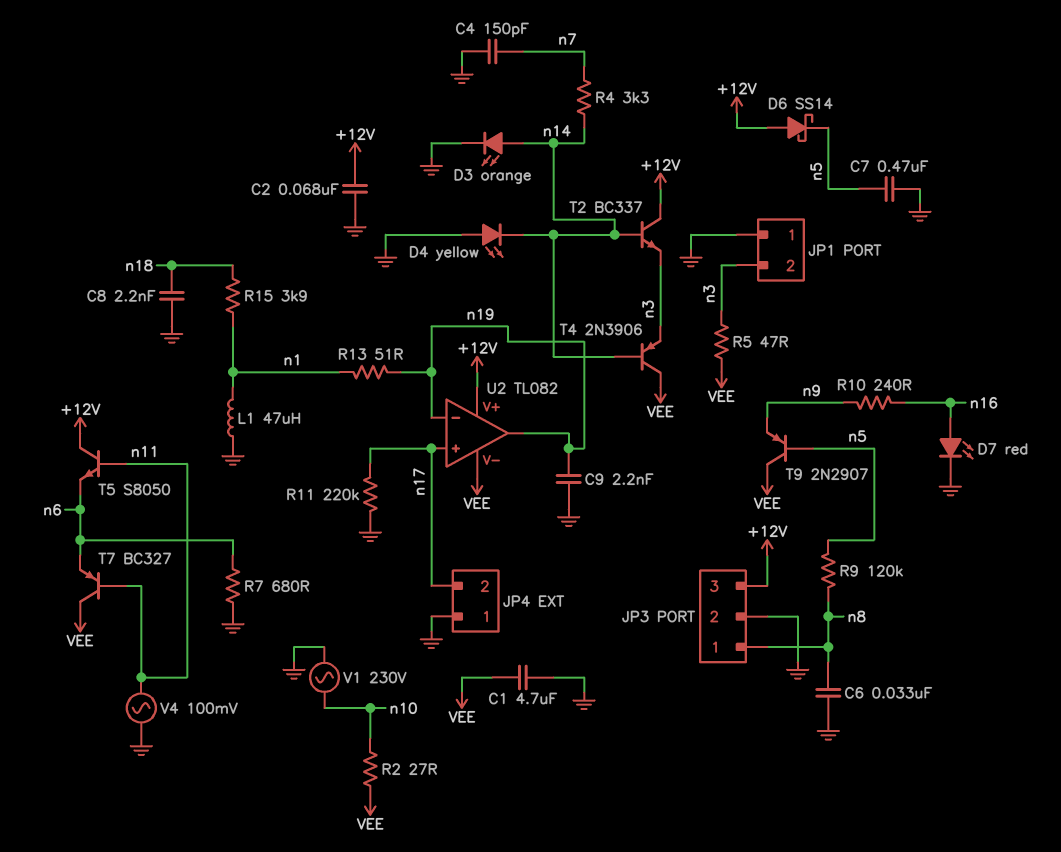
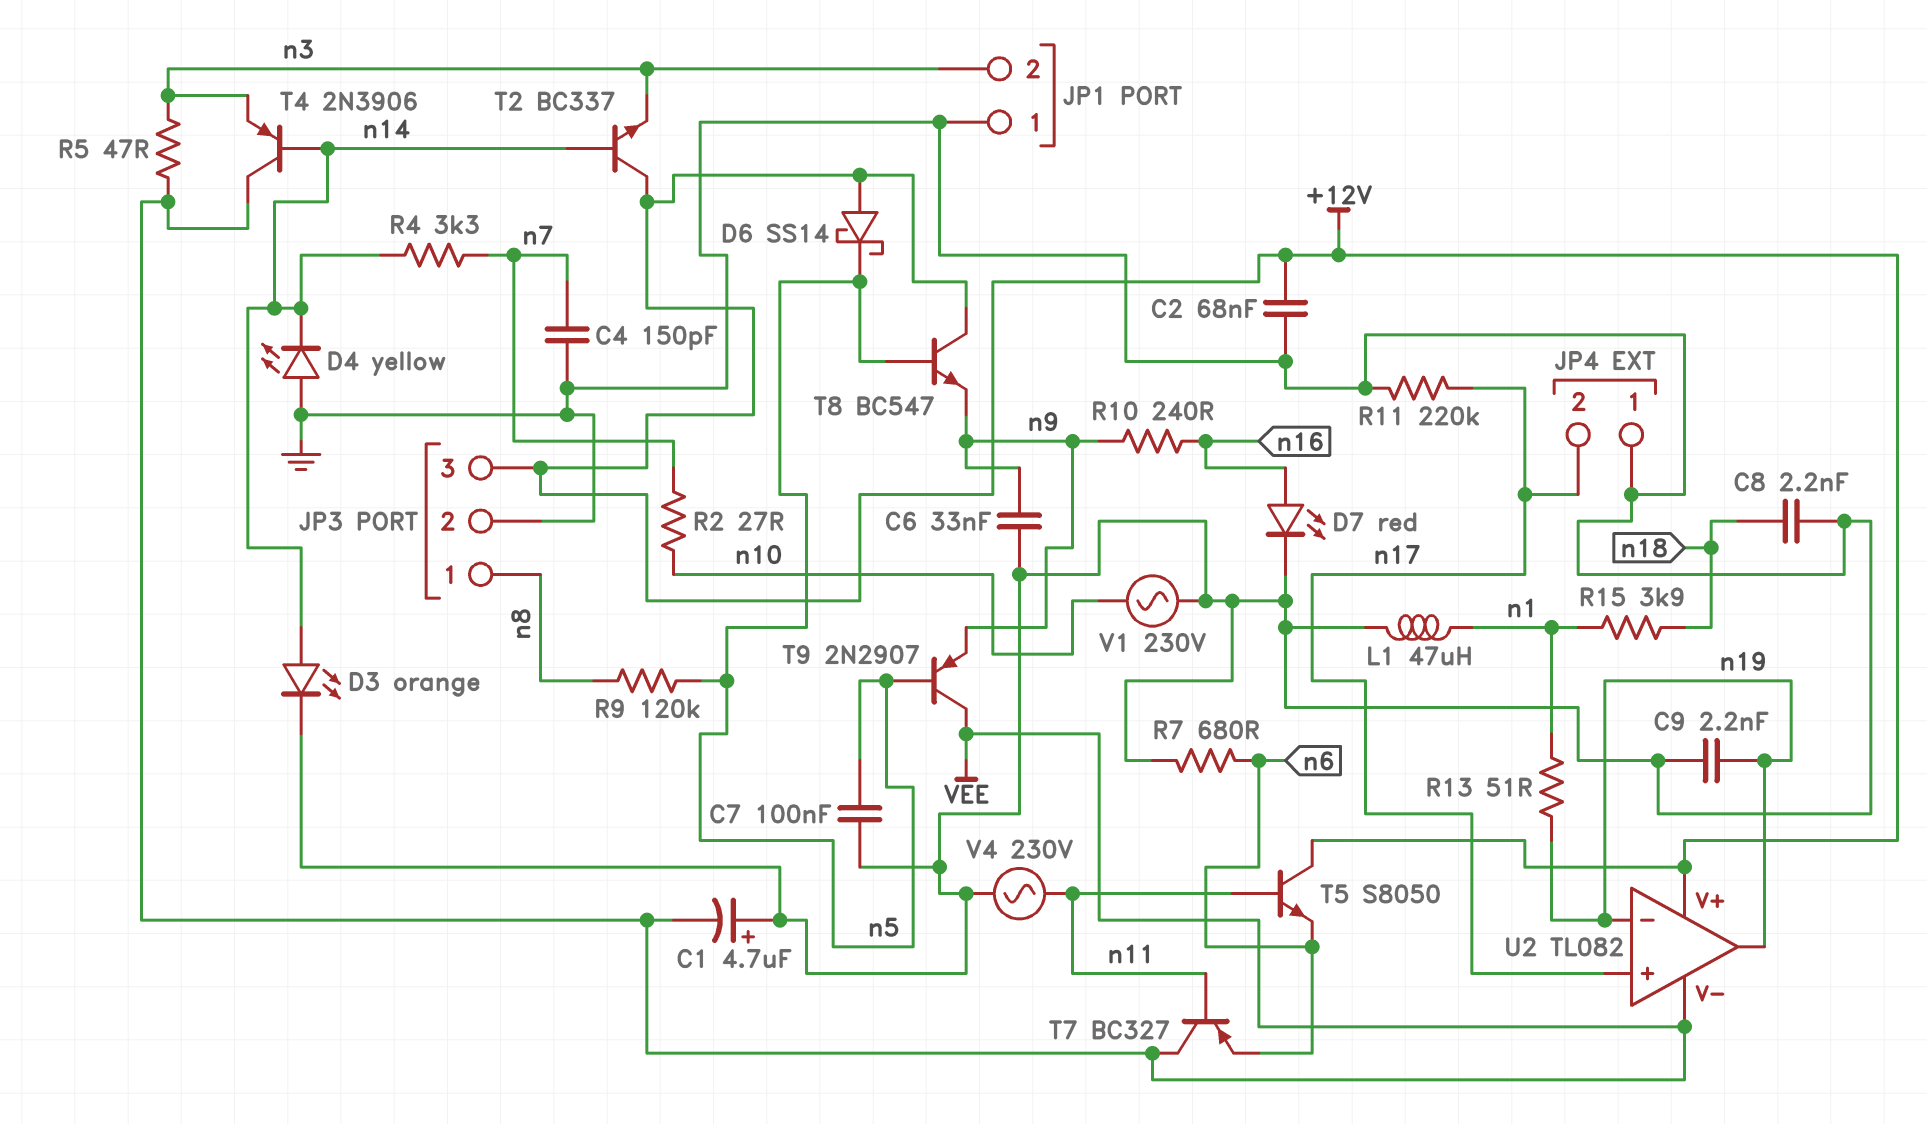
C1: 4.7uF (GND, VEE) -> 4.7uF (plus GND, minus VEE)
C6: 33nF (GND, n8) -> 33nF (GND, n9)
C7: 470nF (GND, n5) -> 100nF (GND, n5)
R2: 27 (VEE, n10) -> 27 (n7, n10)
T8: none -> NPN BC547 (B n5, C +12V, E n9)
V4: AC 100mV (GND, n11) -> AC 230V (GND, n11)

